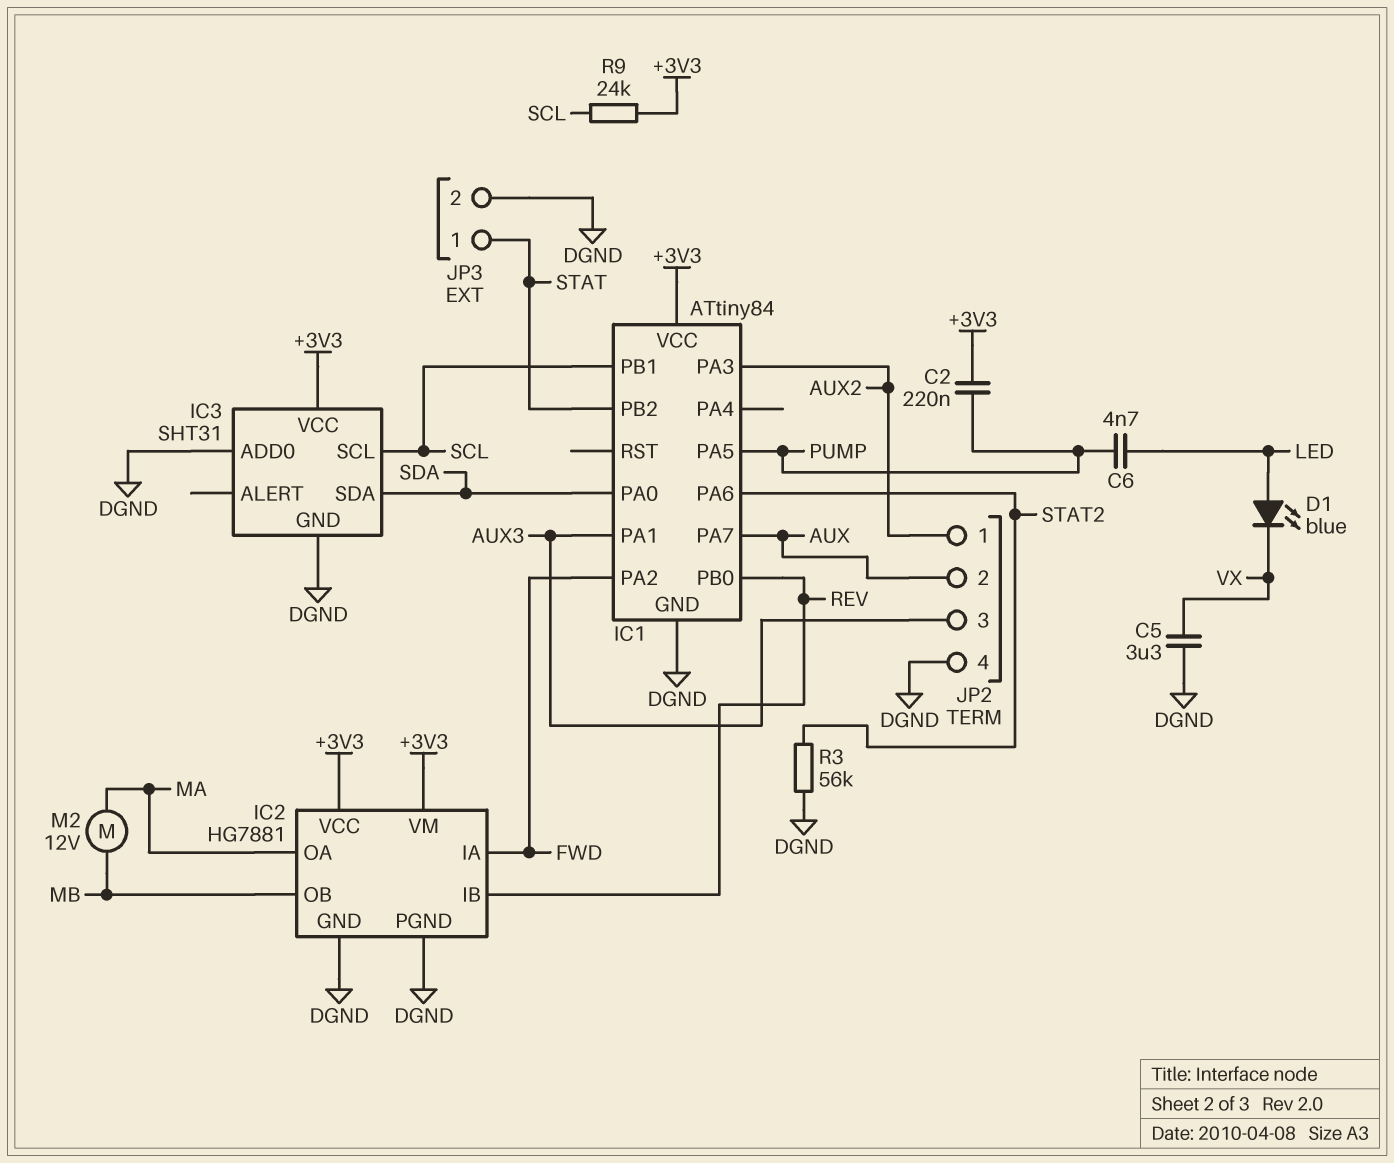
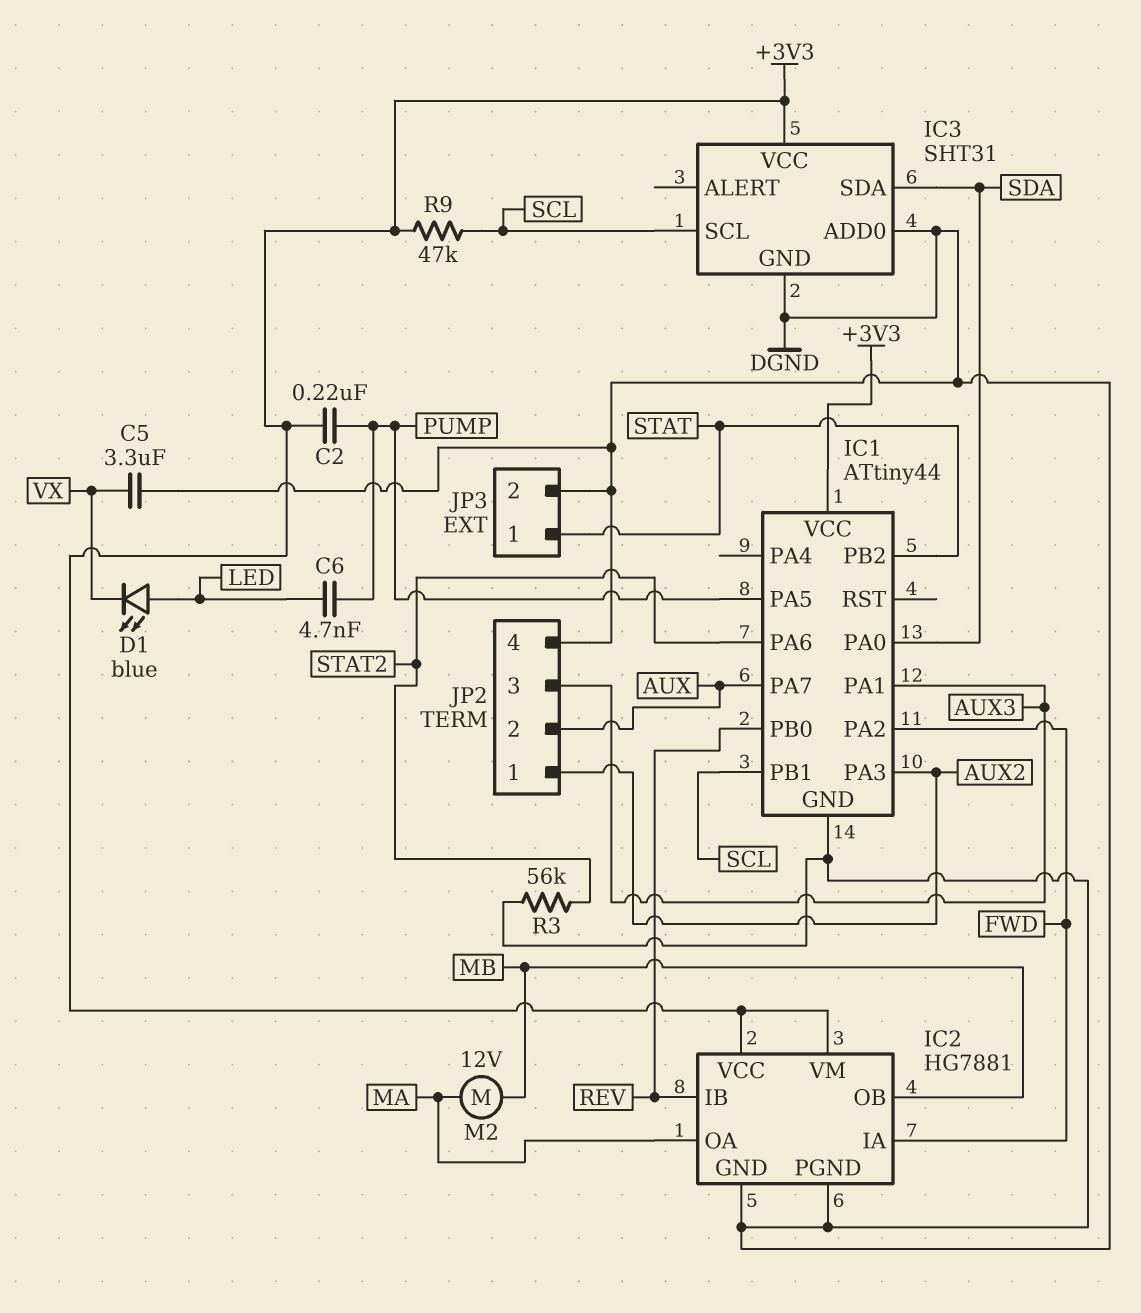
IC1: ATtiny84 -> ATtiny44
R9: 24k (+3V3, SCL) -> 47k (+3V3, SCL)

